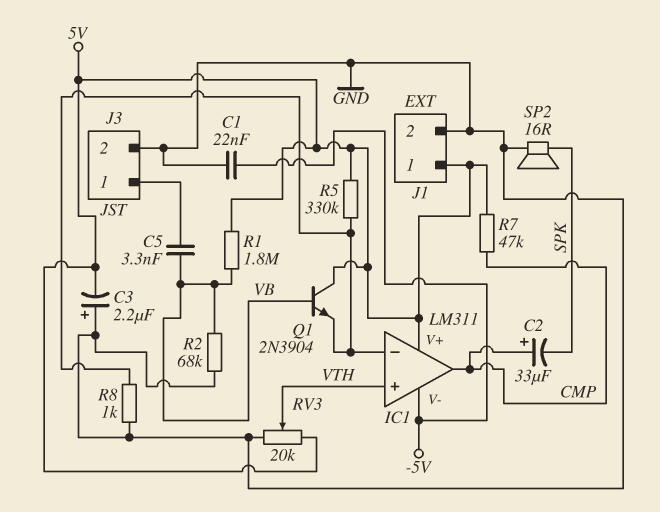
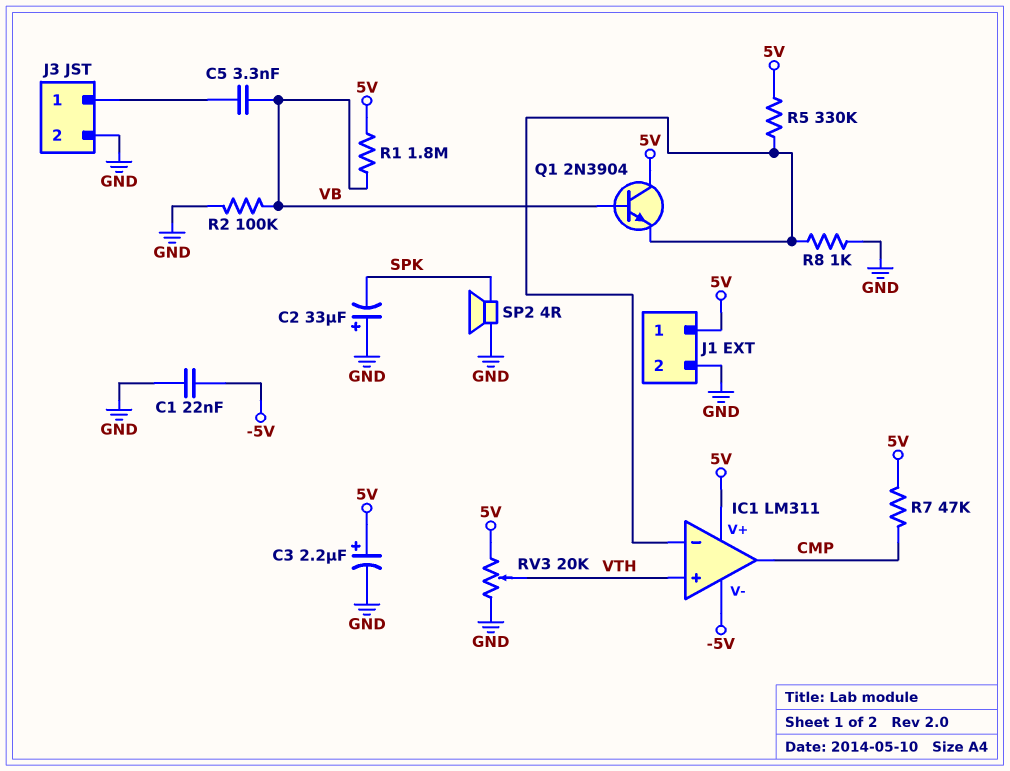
C2: 33uF (plus CMP, minus SPK) -> 33uF (plus GND, minus SPK)
C3: 2.2uF (plus GND, minus 5V) -> 2.2uF (plus 5V, minus GND)
R2: 68k (GND, VB) -> 100k (GND, VB)
SP2: speaker 16R (GND, SPK) -> speaker 4R (GND, SPK)

